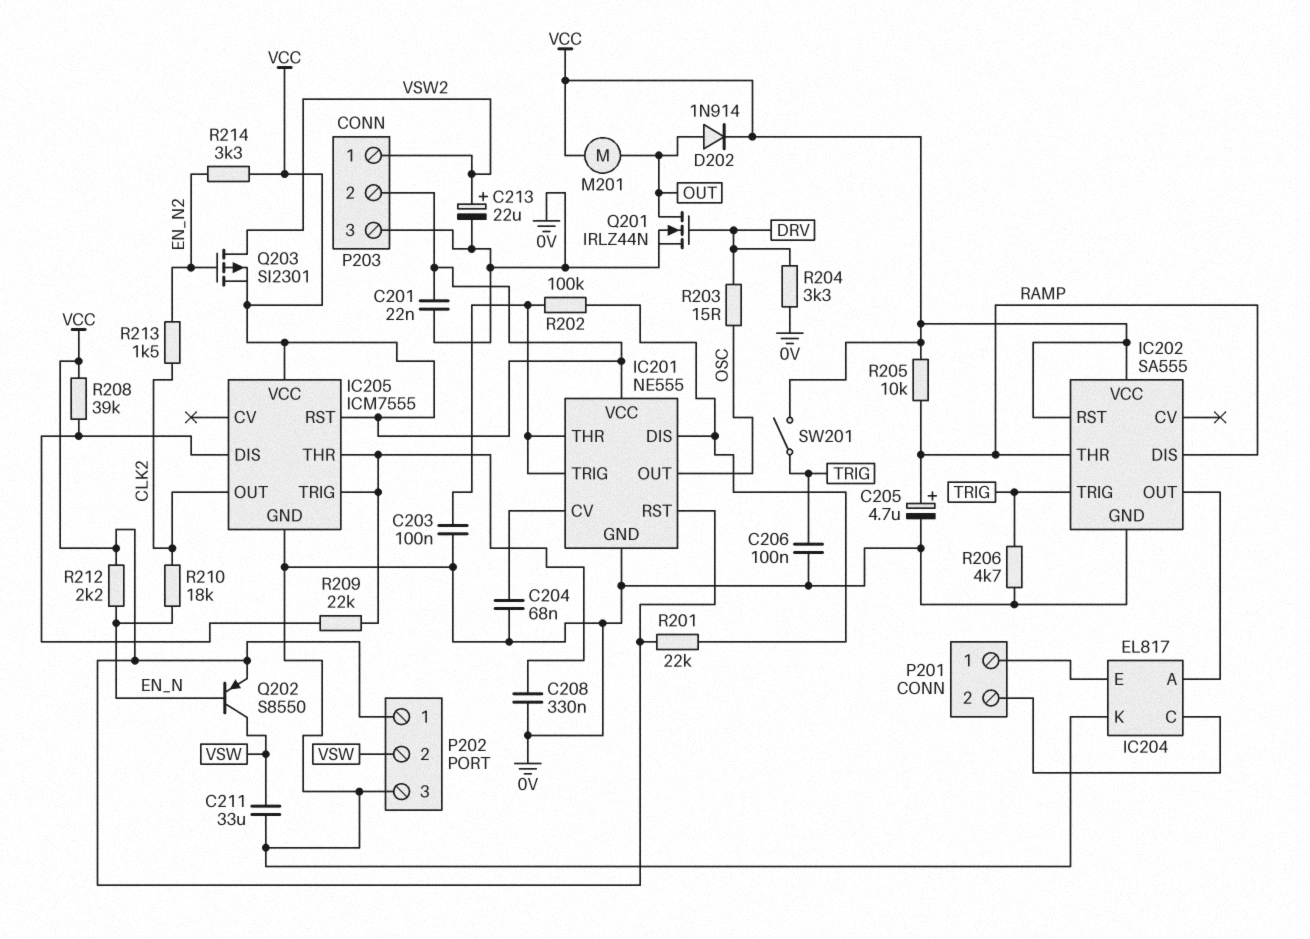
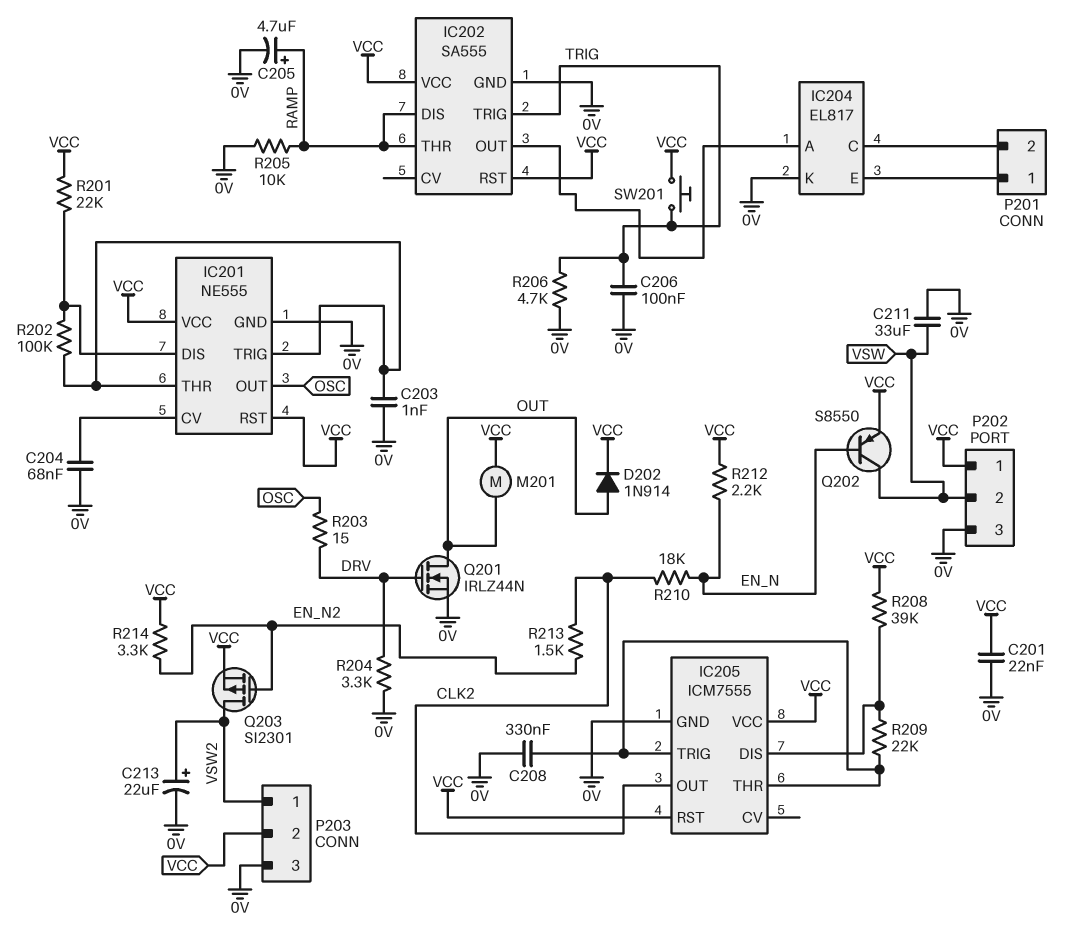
C203: 100nF (0V, IC201/THR) -> 1nF (0V, IC201/THR)
R205: 10k (RAMP, VCC) -> 10k (0V, RAMP)
SW201: switch (TRIG, VCC) -> button (TRIG, VCC)

